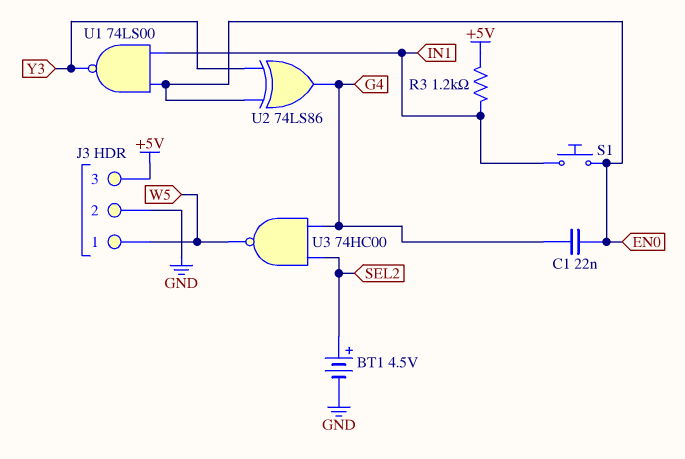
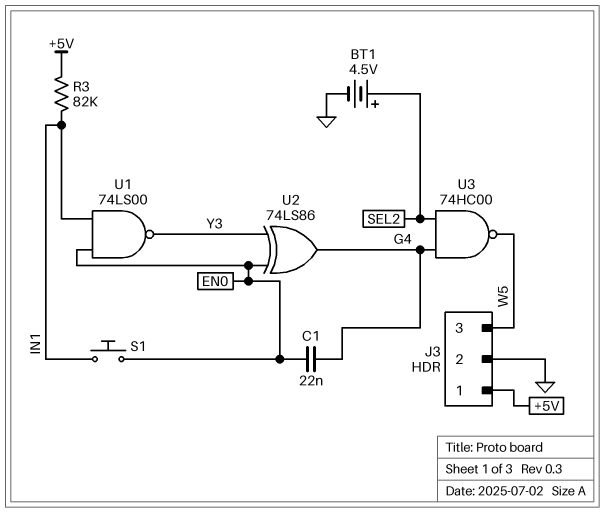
J3 pin 1: W5 -> +5V
J3 pin 3: +5V -> W5
R3: 1.2k (+5V, IN1) -> 82k (+5V, IN1)

